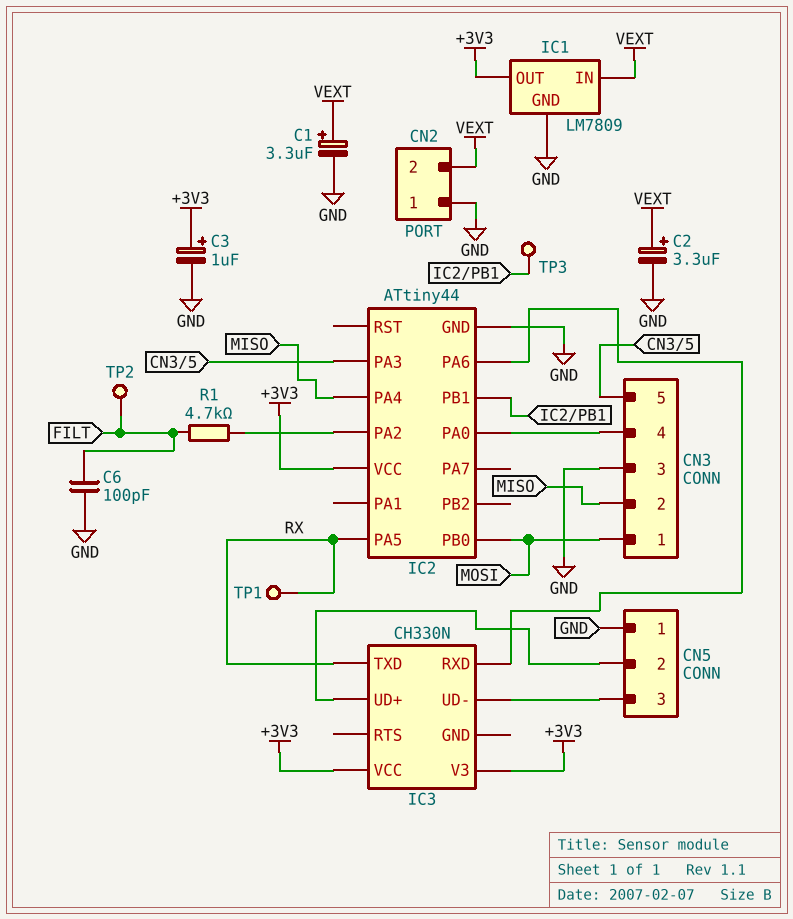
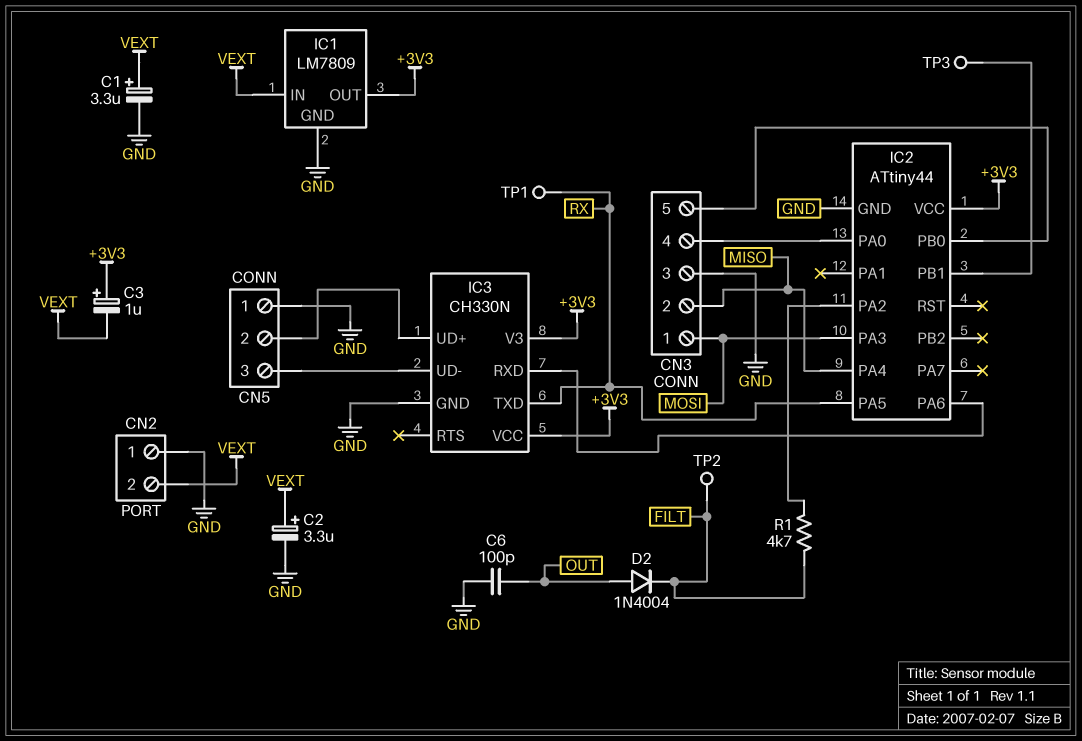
C3: 1uF (plus +3V3, minus GND) -> 1uF (plus +3V3, minus VEXT)
C6: 100pF (FILT, GND) -> 100pF (GND, OUT)
D2: none -> diode 1N4004 (A OUT, K FILT)
IC2 pin PA3: CN3/5 -> MOSI
IC2 pin PB0: MOSI -> CN3/5
IC3 pin GND: none -> GND

